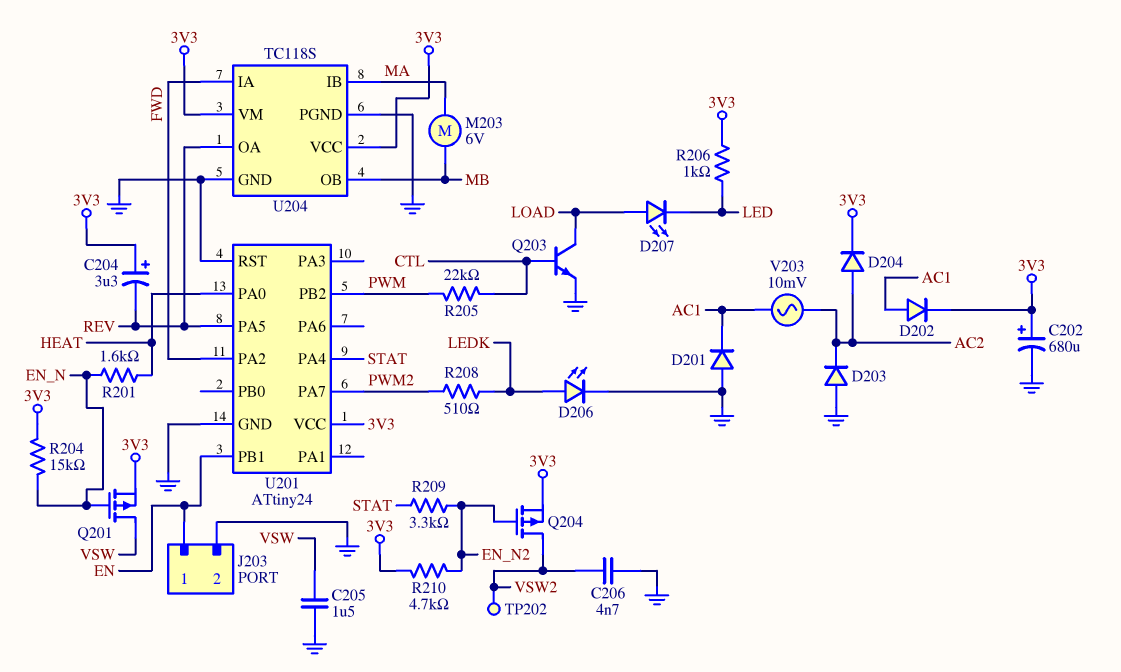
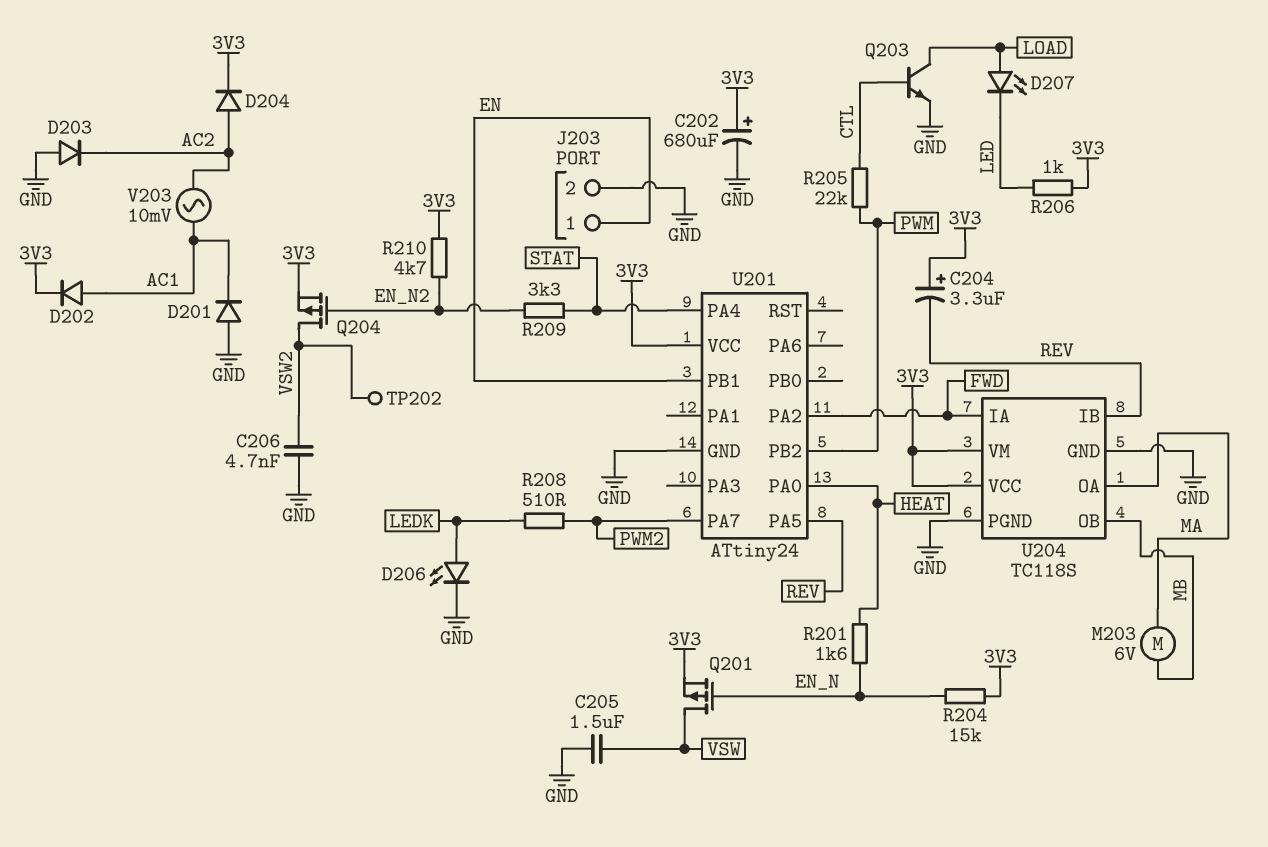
U201 pin RST: GND -> none
U204 pin IB: MA -> REV
U204 pin OA: REV -> MA

